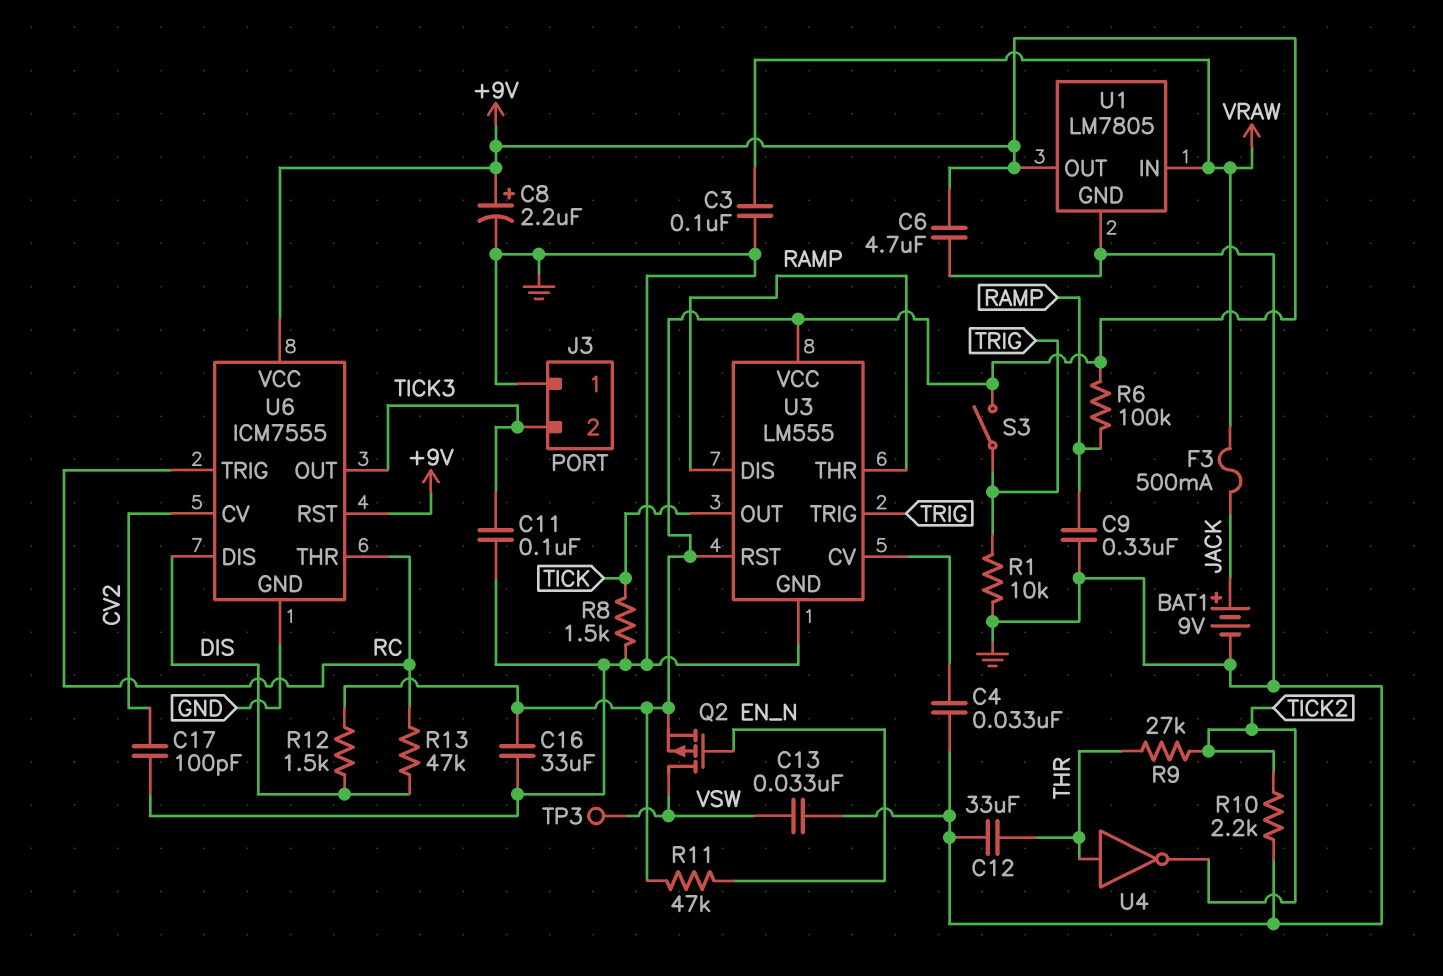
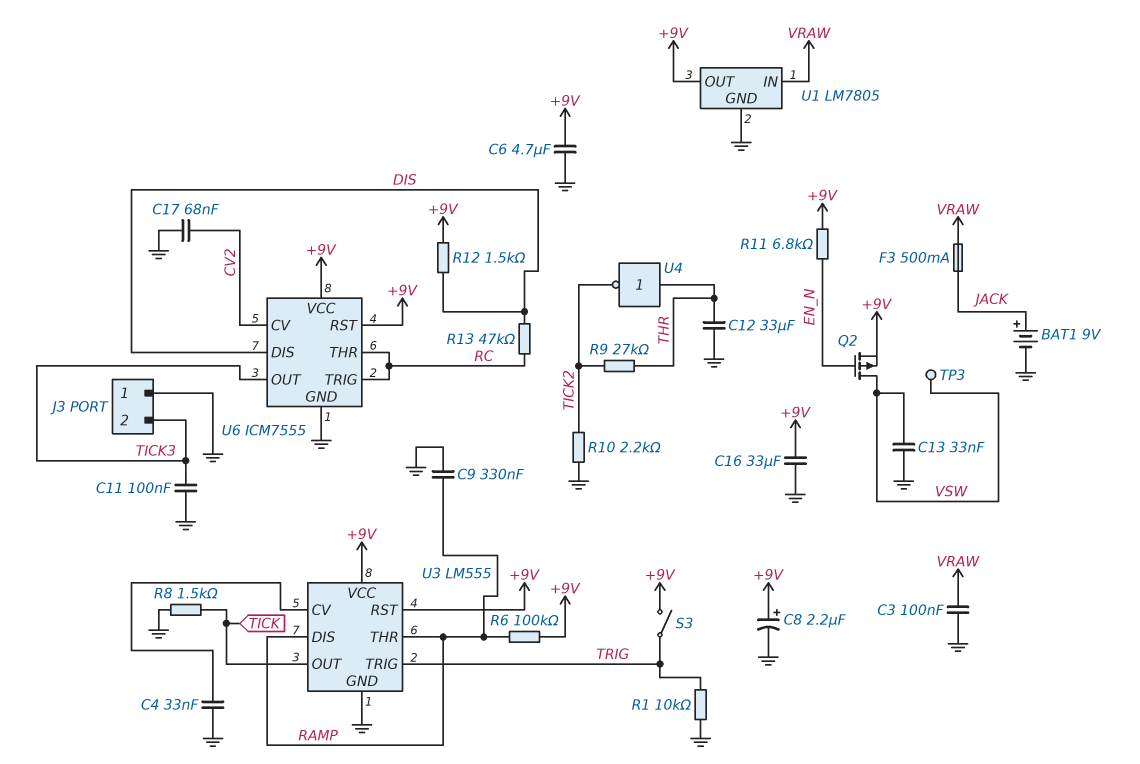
C17: 100pF (CV2, GND) -> 68nF (CV2, GND)
R11: 47k (+9V, EN_N) -> 6.8k (+9V, EN_N)

